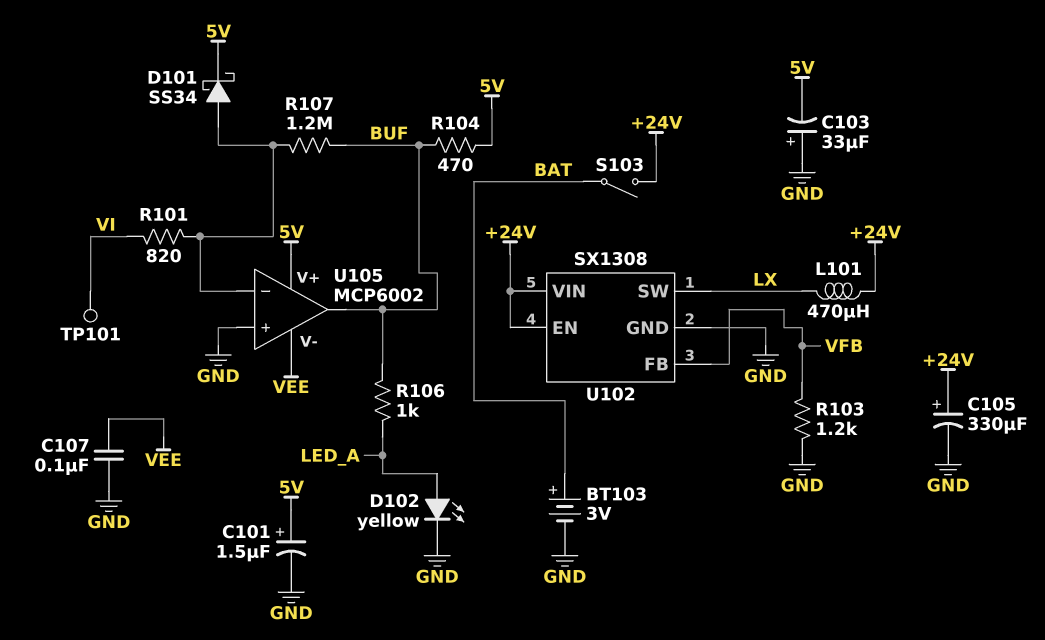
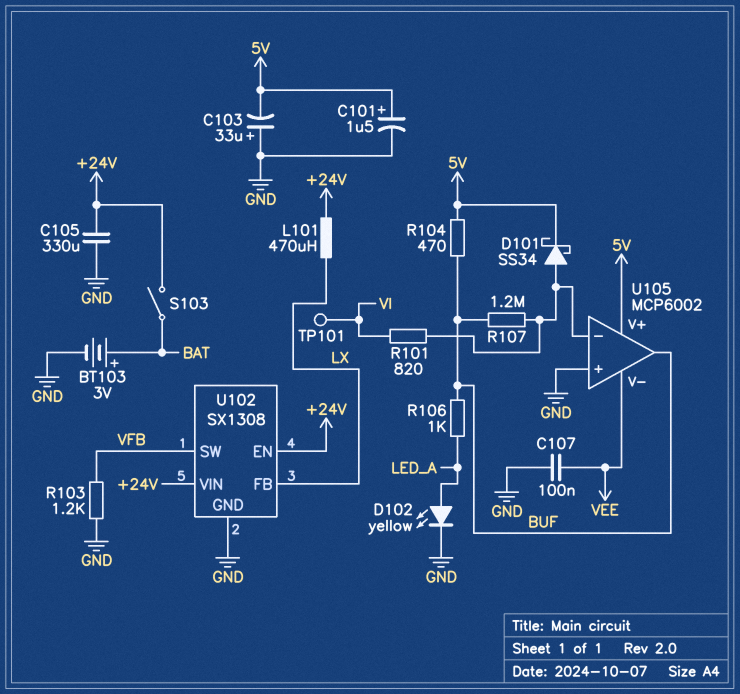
C105: 330uF (plus +24V, minus GND) -> 330uF (+24V, GND)
U102 pin FB: VFB -> LX
U102 pin SW: LX -> VFB

